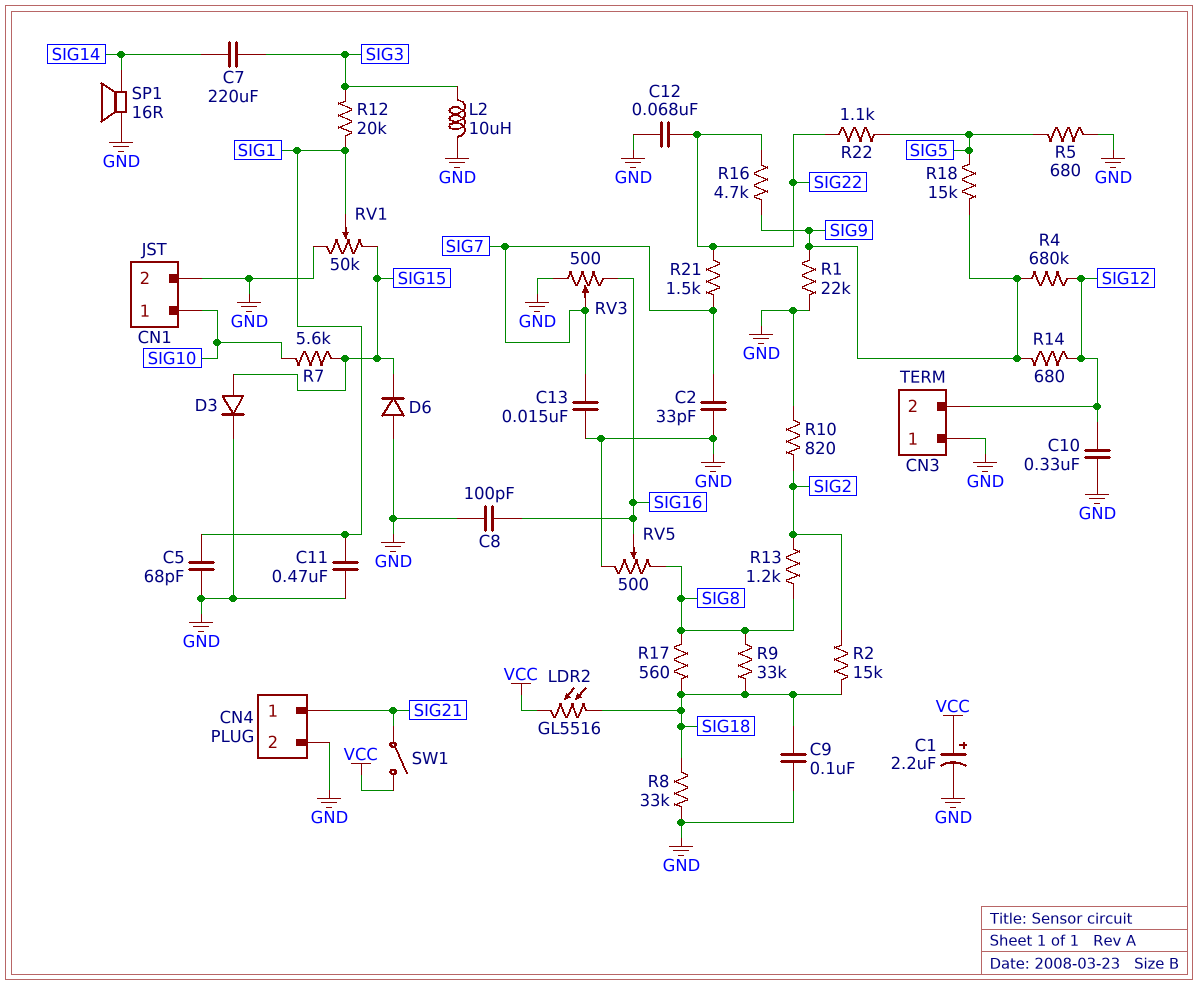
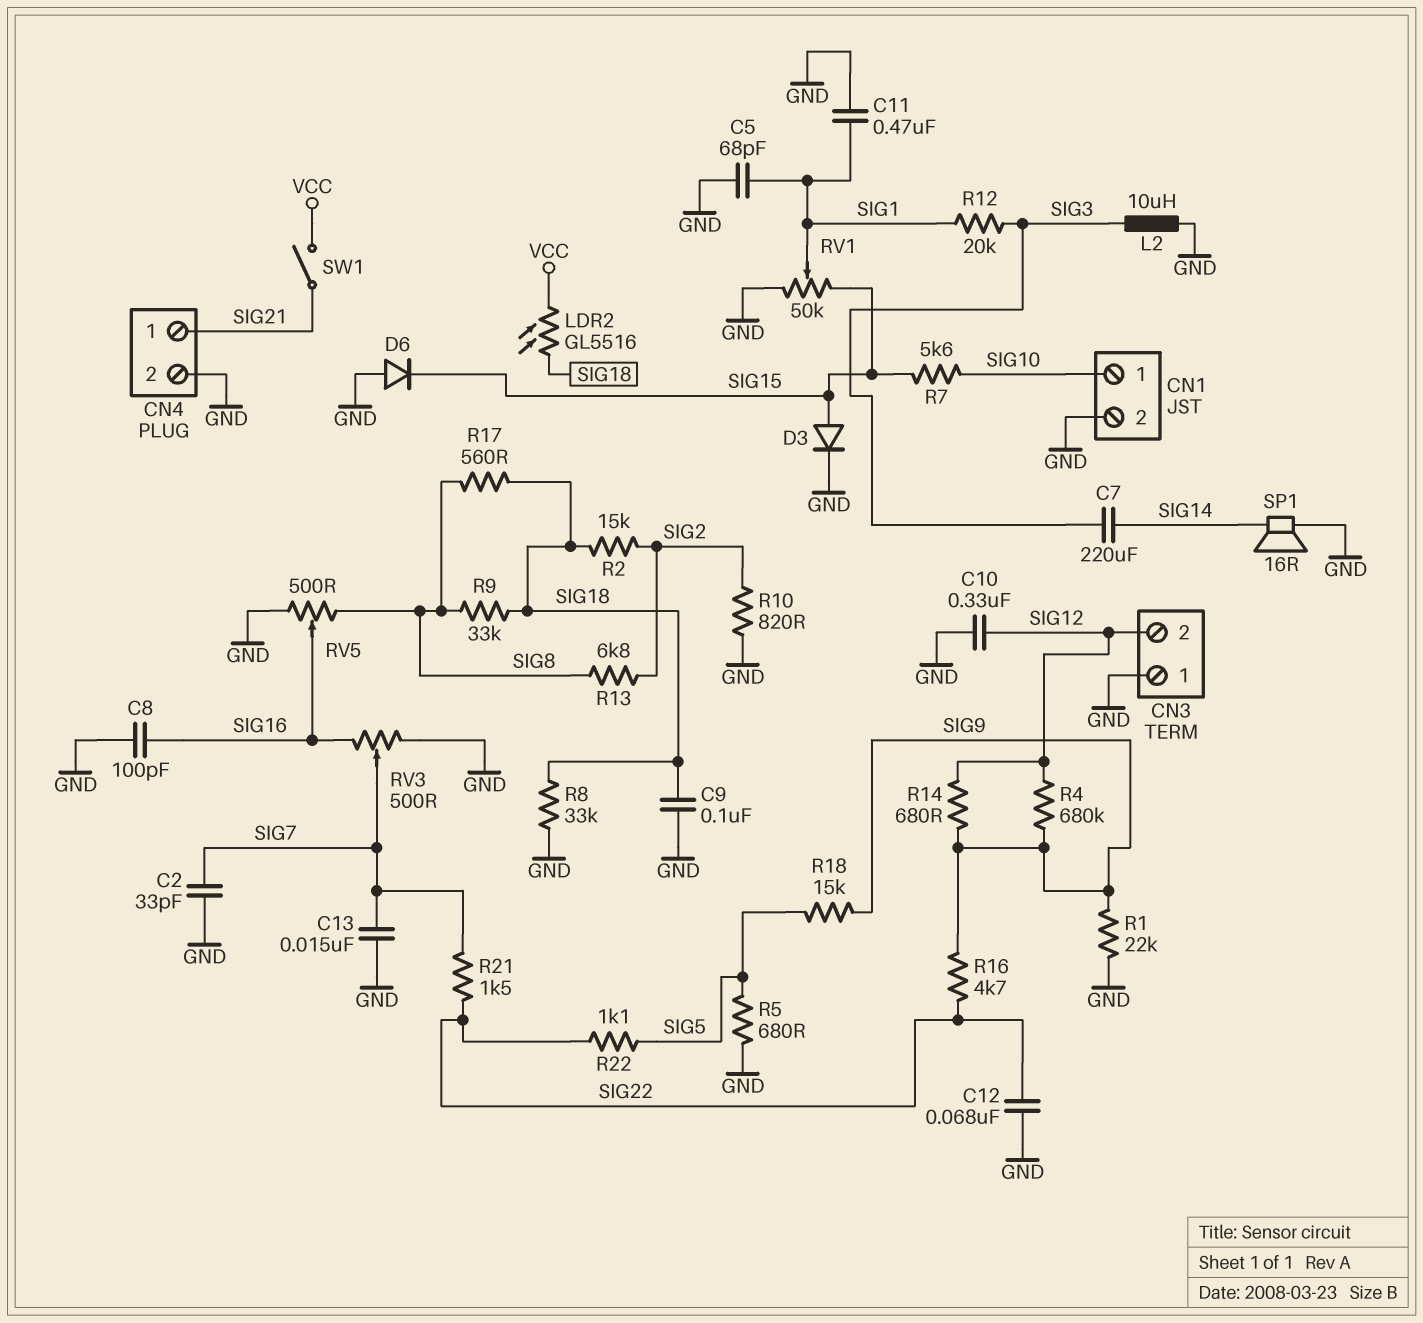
C1: 2.2uF (plus VCC, minus GND) -> none
R13: 1.2k (SIG2, SIG8) -> 6.8k (SIG2, SIG8)

